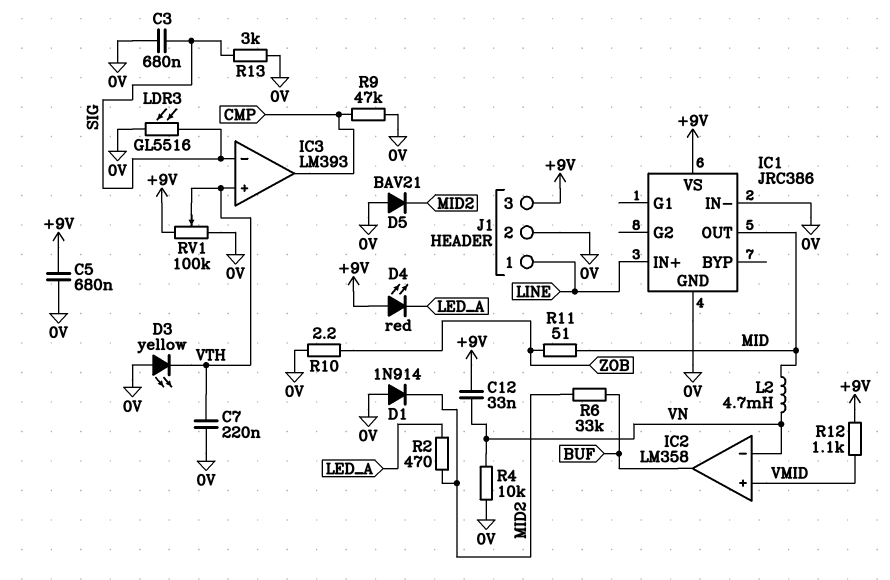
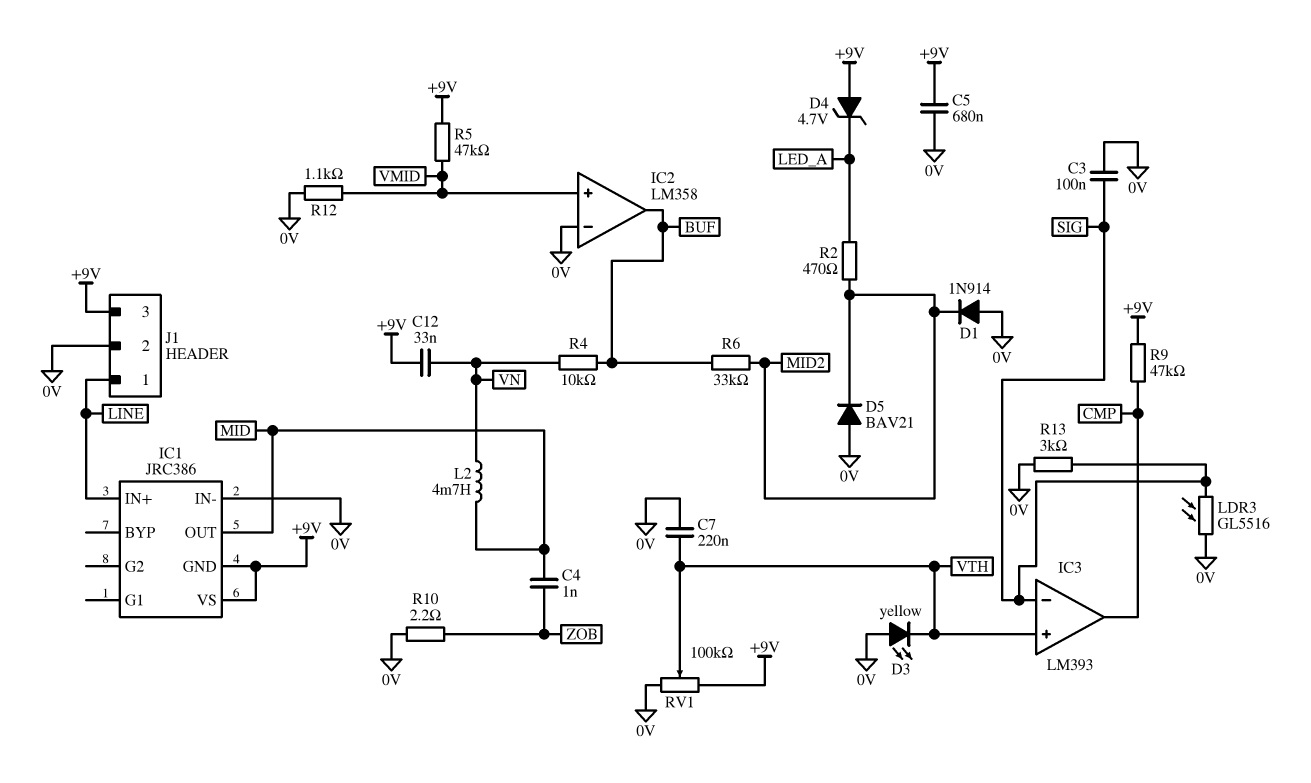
C3: 680nF (0V, SIG) -> 100nF (0V, SIG)
C4: none -> 1nF (MID, ZOB)
D4: LED red (A +9V, K LED_A) -> zener 4.7V (A +9V, K LED_A)
IC1 pin GND: 0V -> +9V
IC2 pin in-: VN -> 0V
R4: 10k (0V, VN) -> 10k (BUF, VN)
R5: none -> 47k (+9V, VMID)
R9: 47k (0V, CMP) -> 47k (+9V, CMP)
R11: 51 (MID, ZOB) -> none
R12: 1.1k (+9V, VMID) -> 1.1k (0V, VMID)

